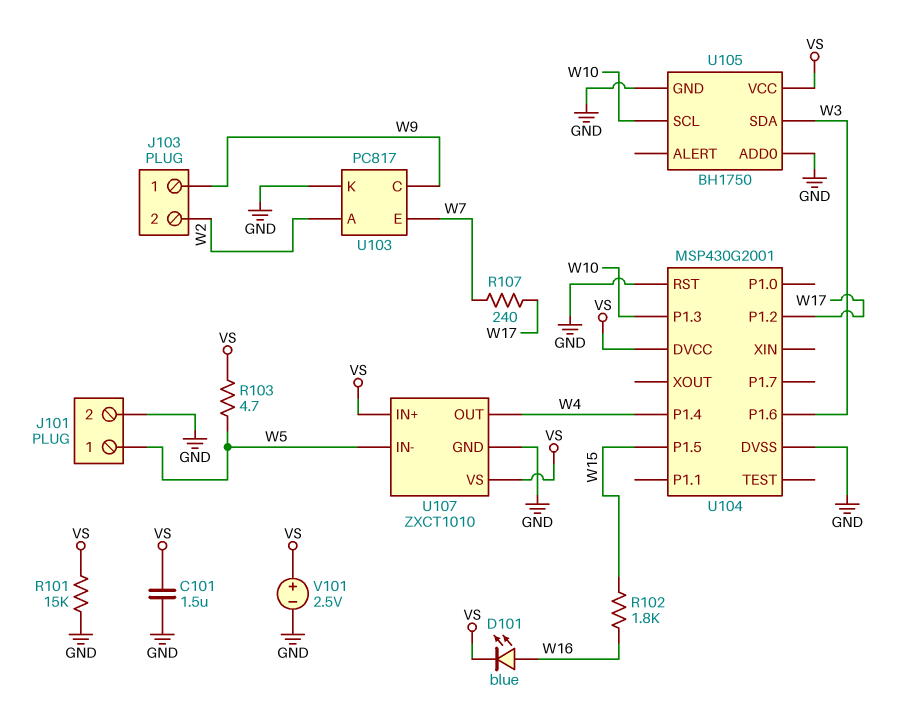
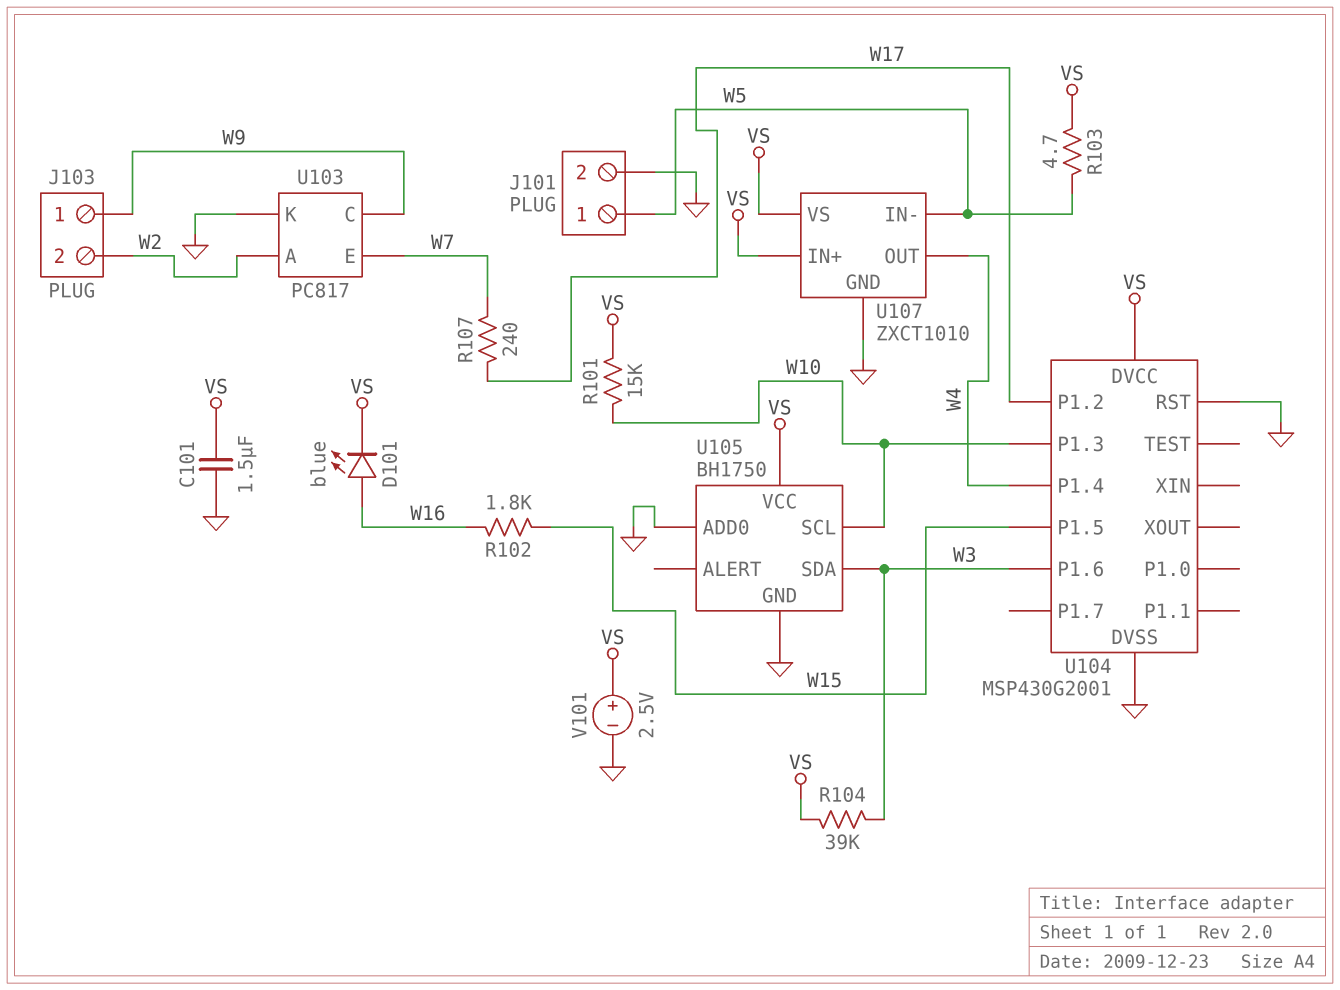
R101: 15k (GND, VS) -> 15k (VS, W10)
R104: none -> 39k (VS, W3)

